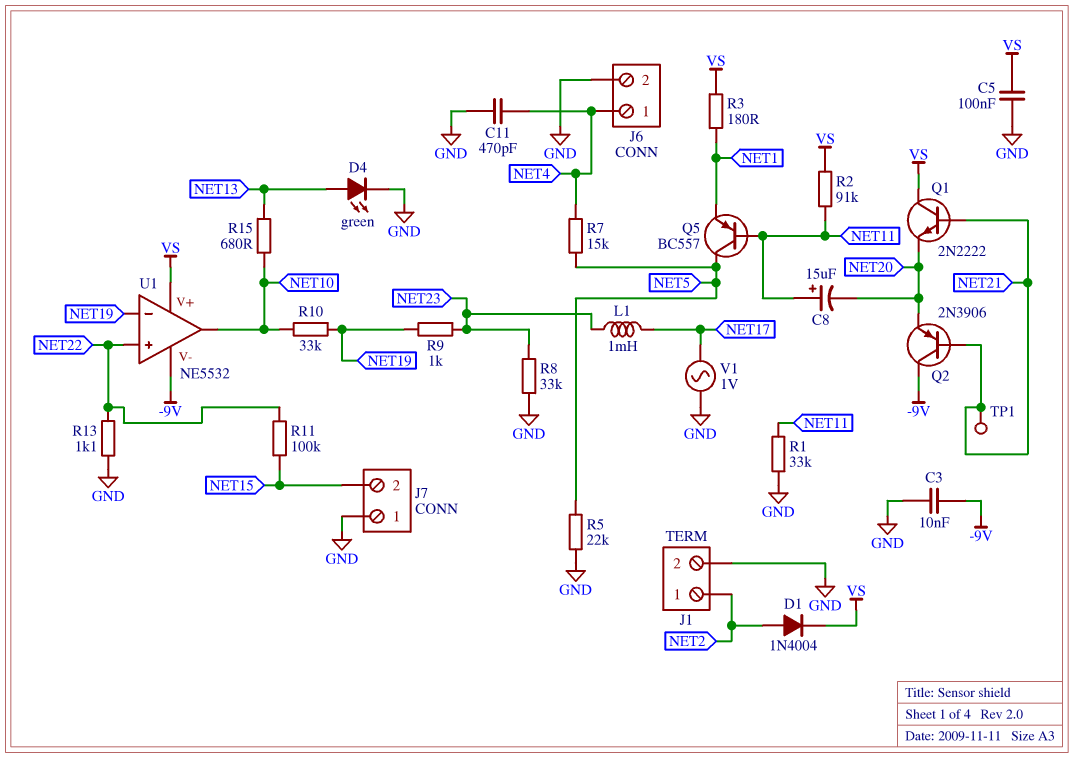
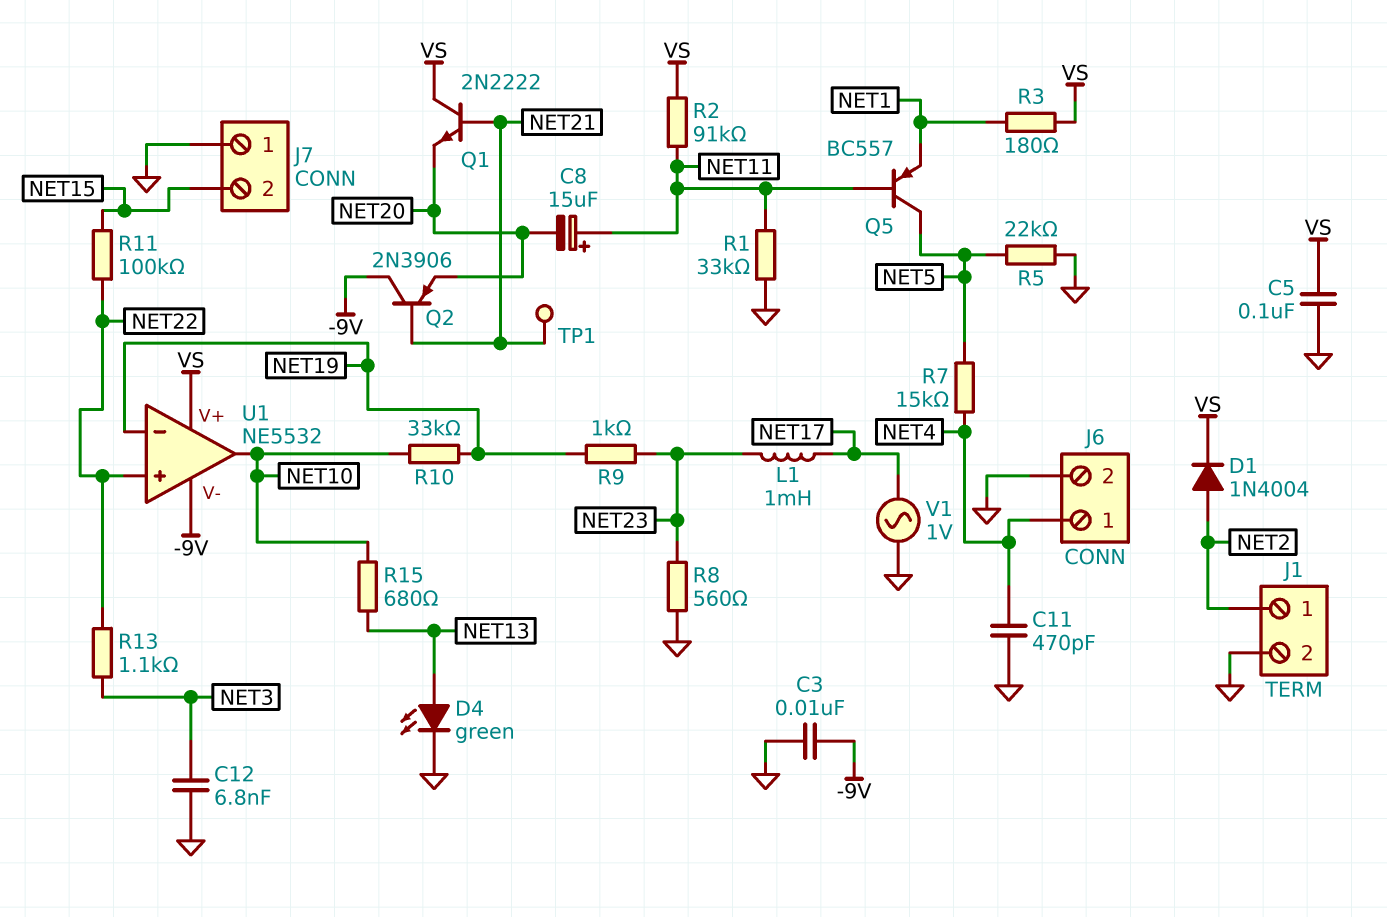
C12: none -> 6.8nF (GND, NET3)
R8: 33k (GND, NET23) -> 560 (GND, NET23)
R13: 1.1k (GND, NET22) -> 1.1k (NET3, NET22)

